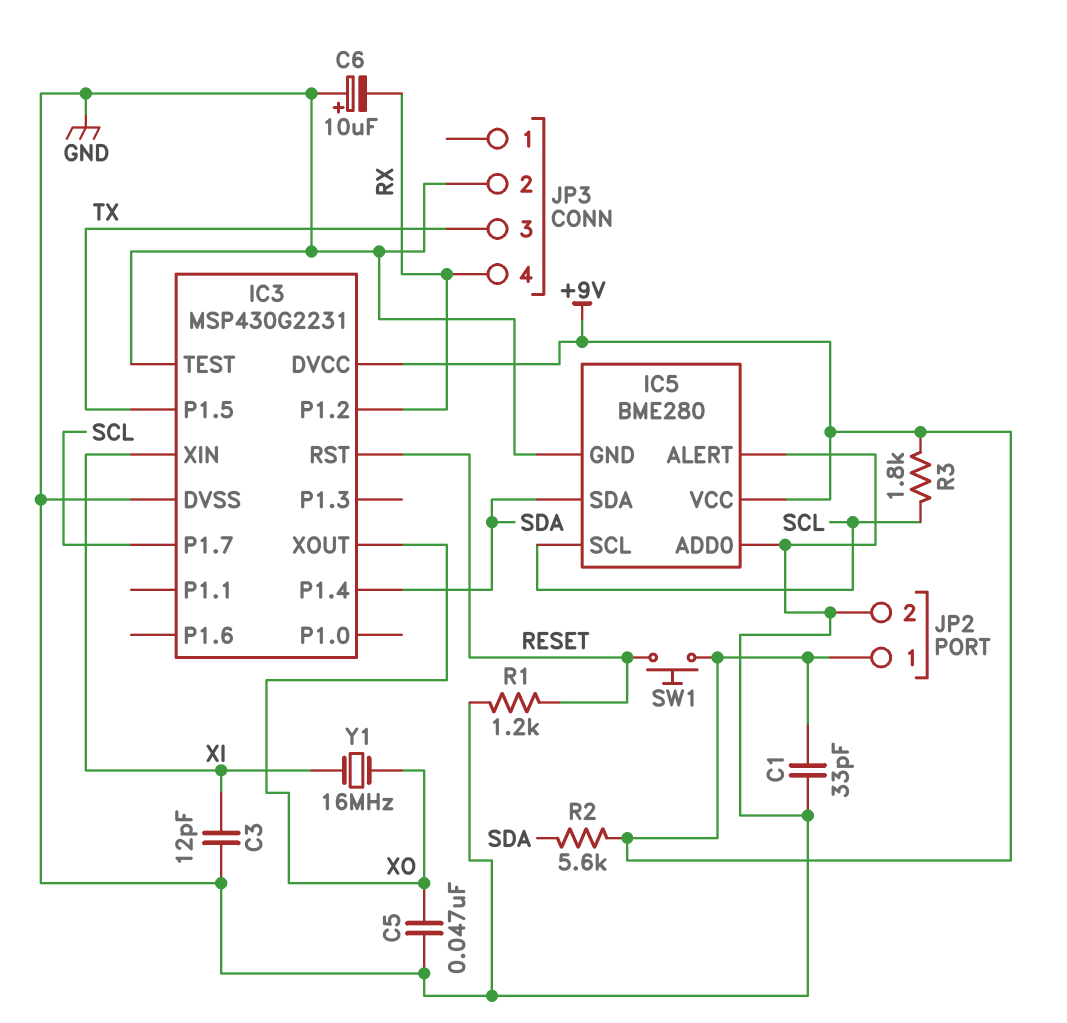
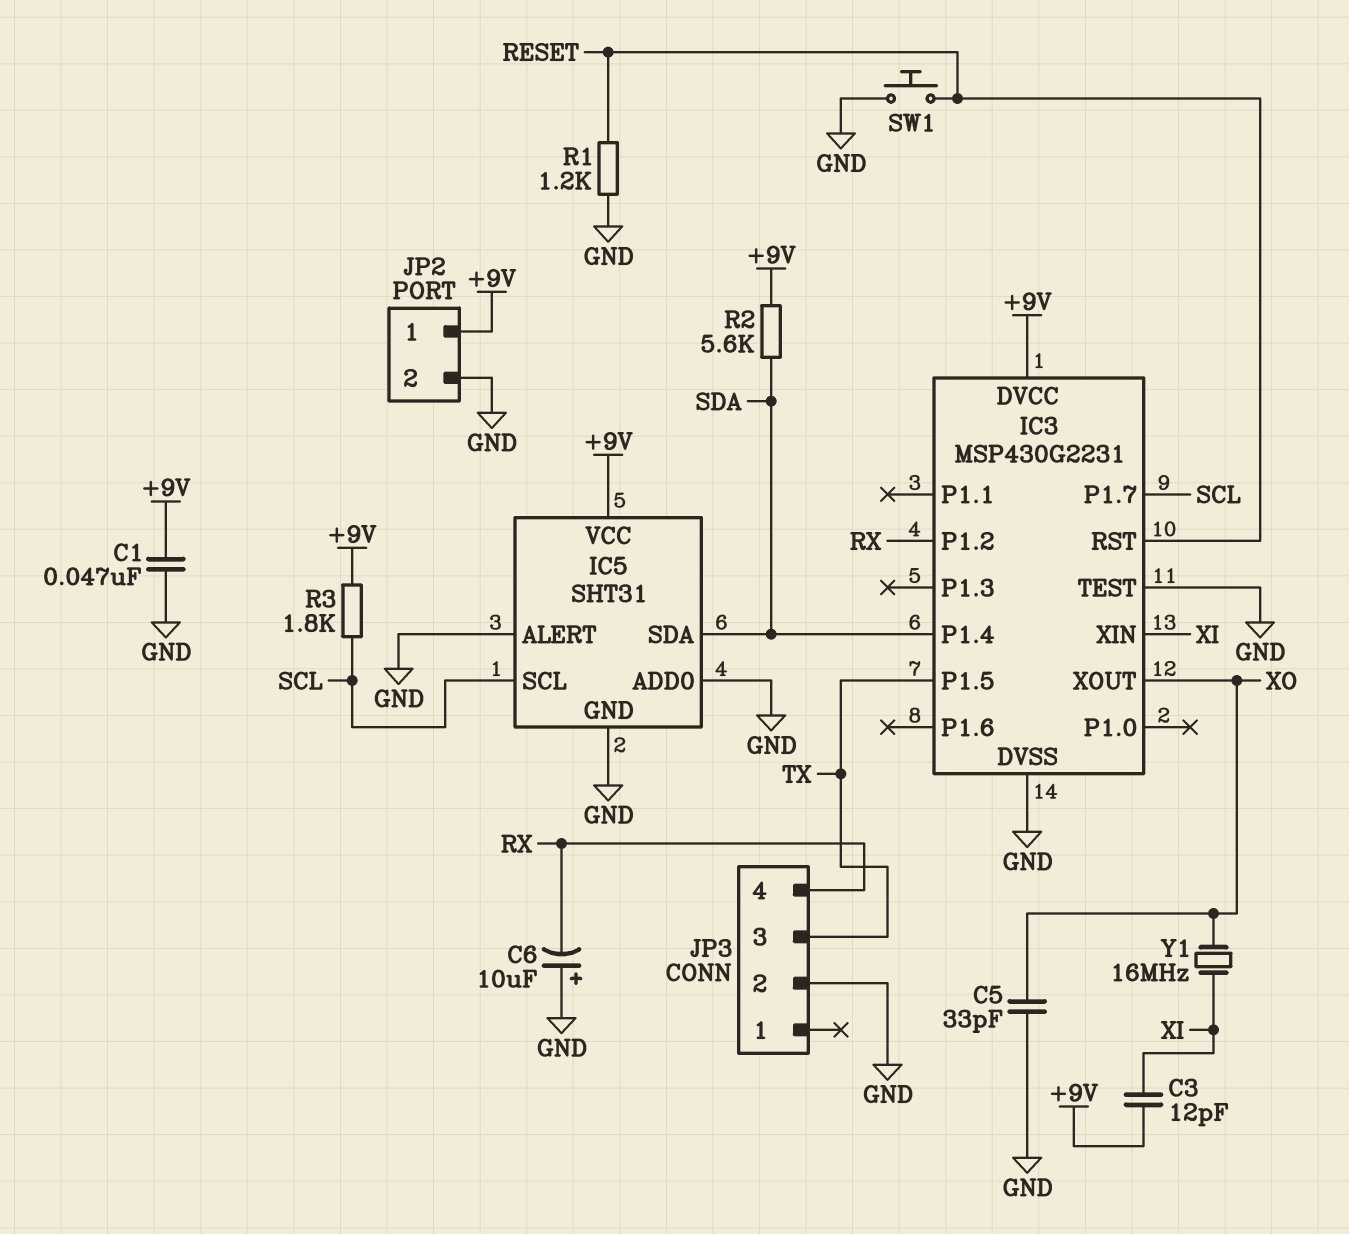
C1: 33pF (+9V, GND) -> 47nF (+9V, GND)
C3: 12pF (GND, XI) -> 12pF (+9V, XI)
C5: 47nF (GND, XO) -> 33pF (GND, XO)
IC5: BME280 -> SHT31
SW1: button (+9V, RESET) -> button (GND, RESET)

